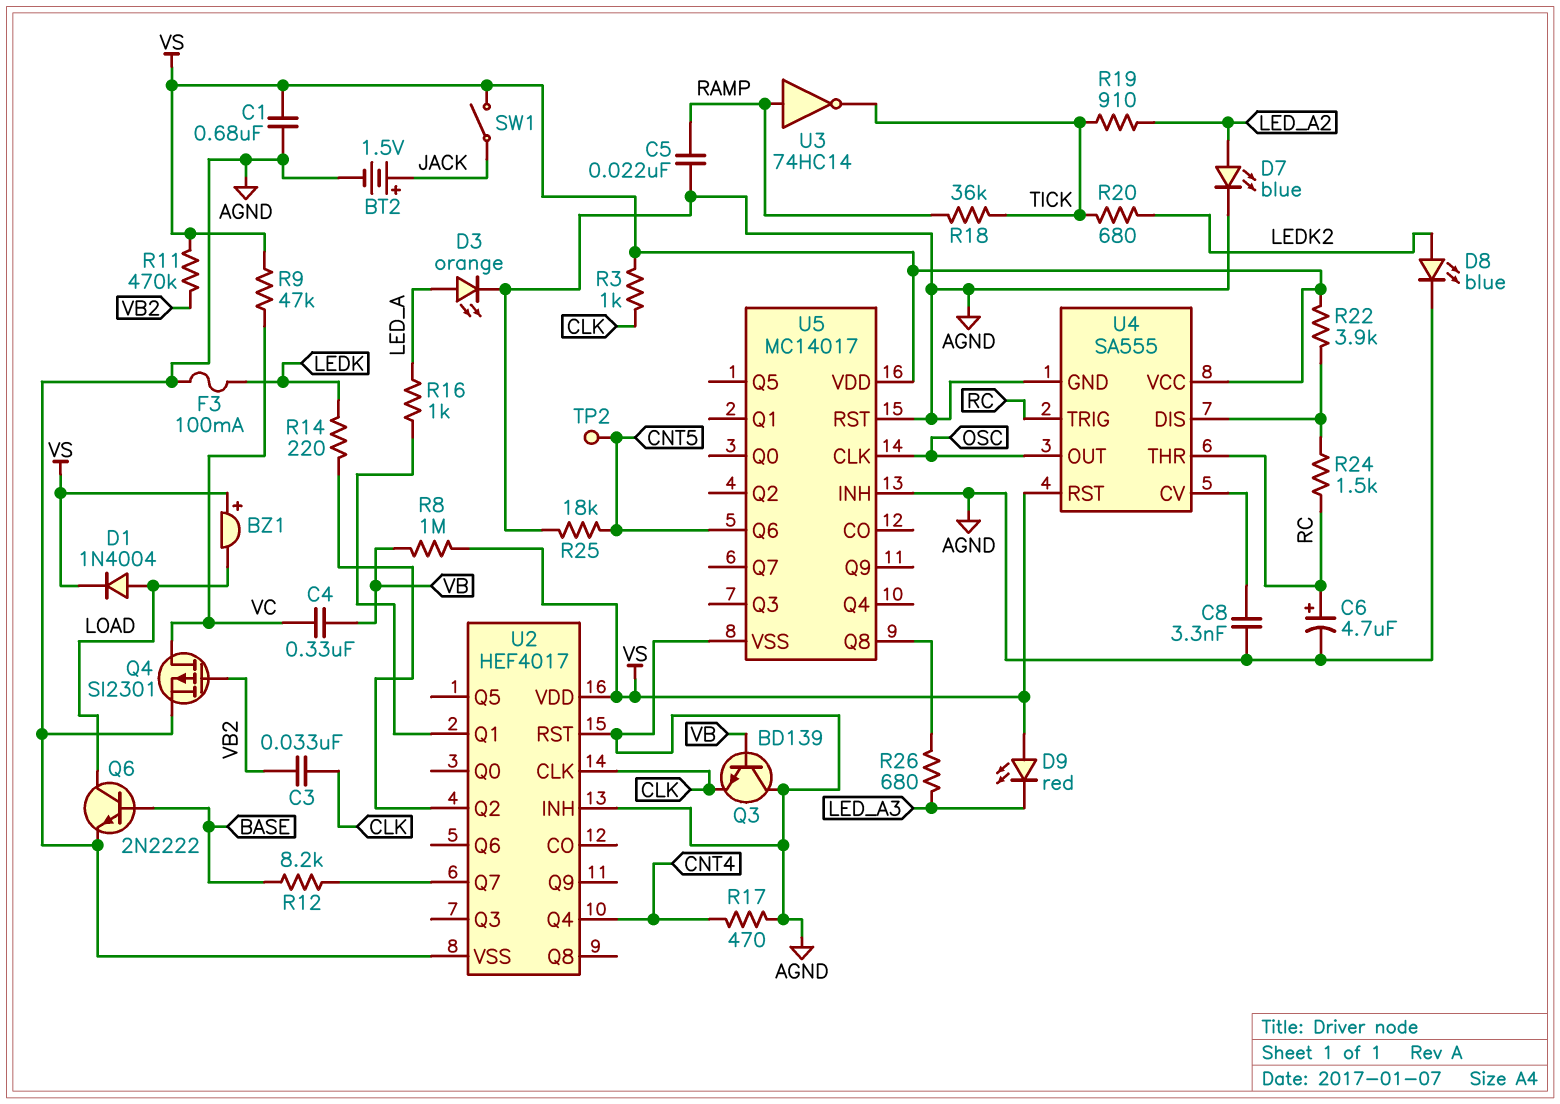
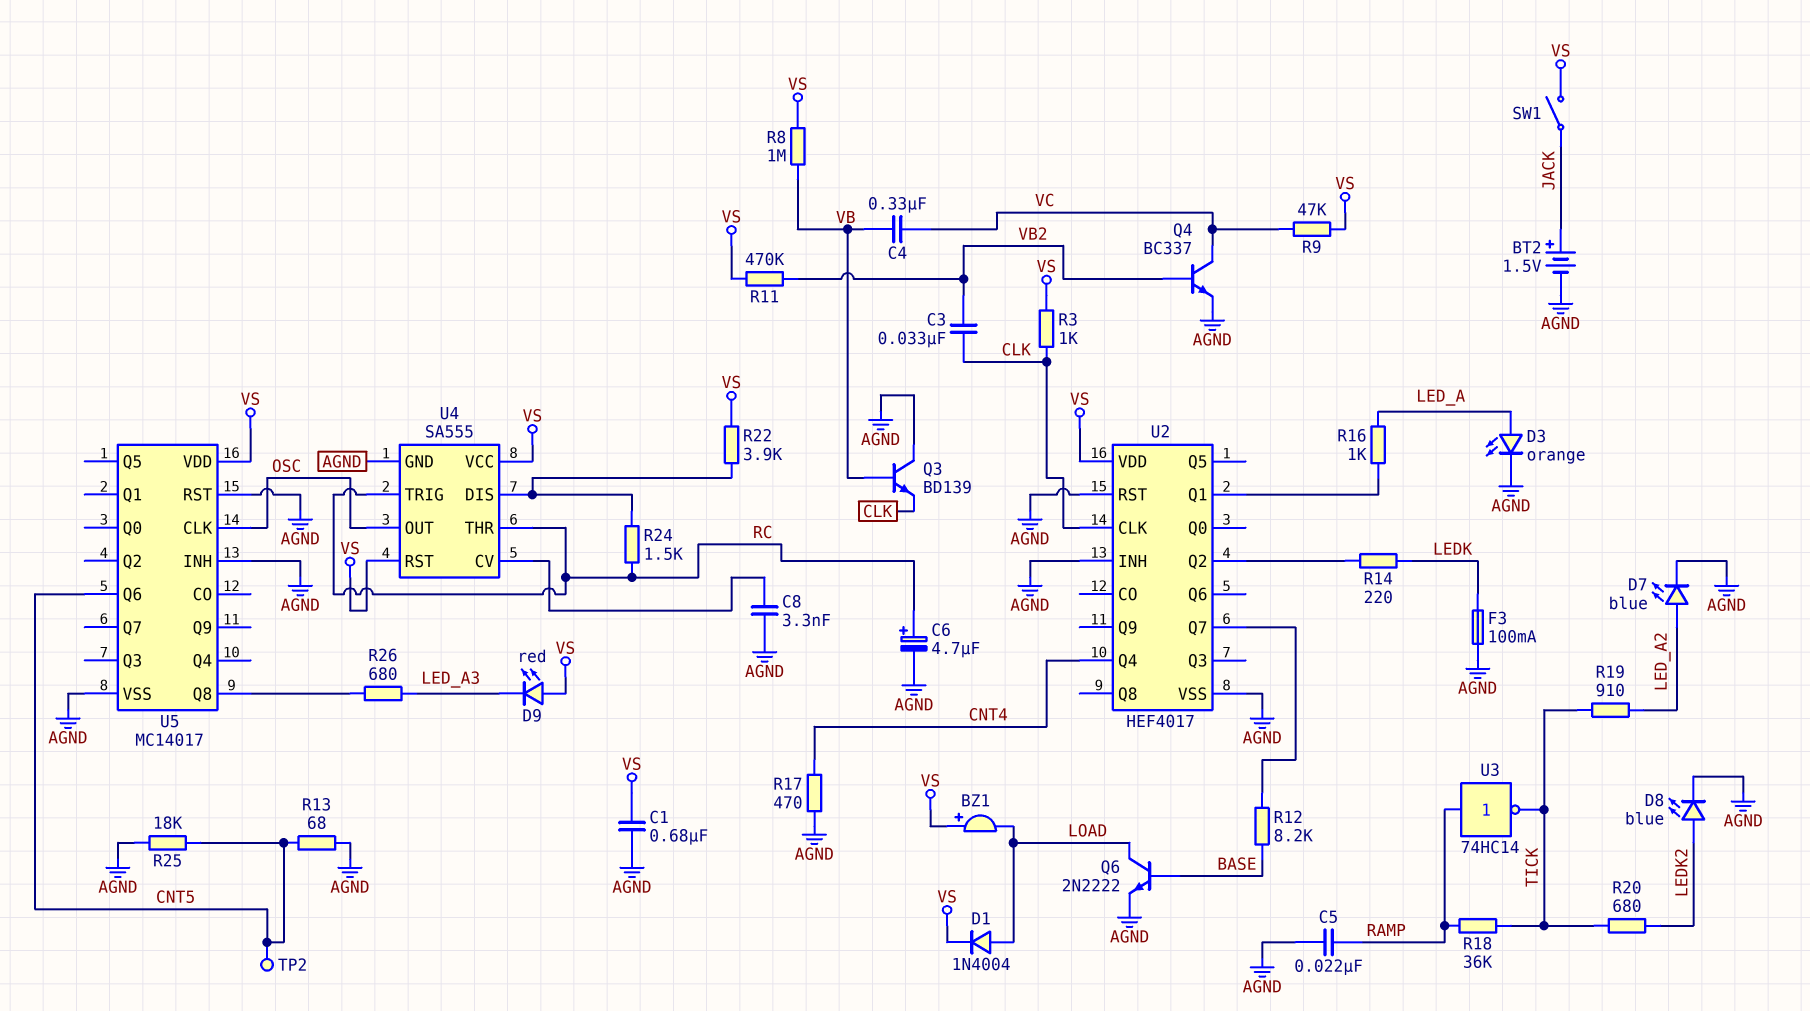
Q4: PMOS SI2301 (G VB2, D VC, S AGND) -> NPN BC337 (B VB2, C VC, E AGND)
R13: none -> 68 (AGND, CNT5)

